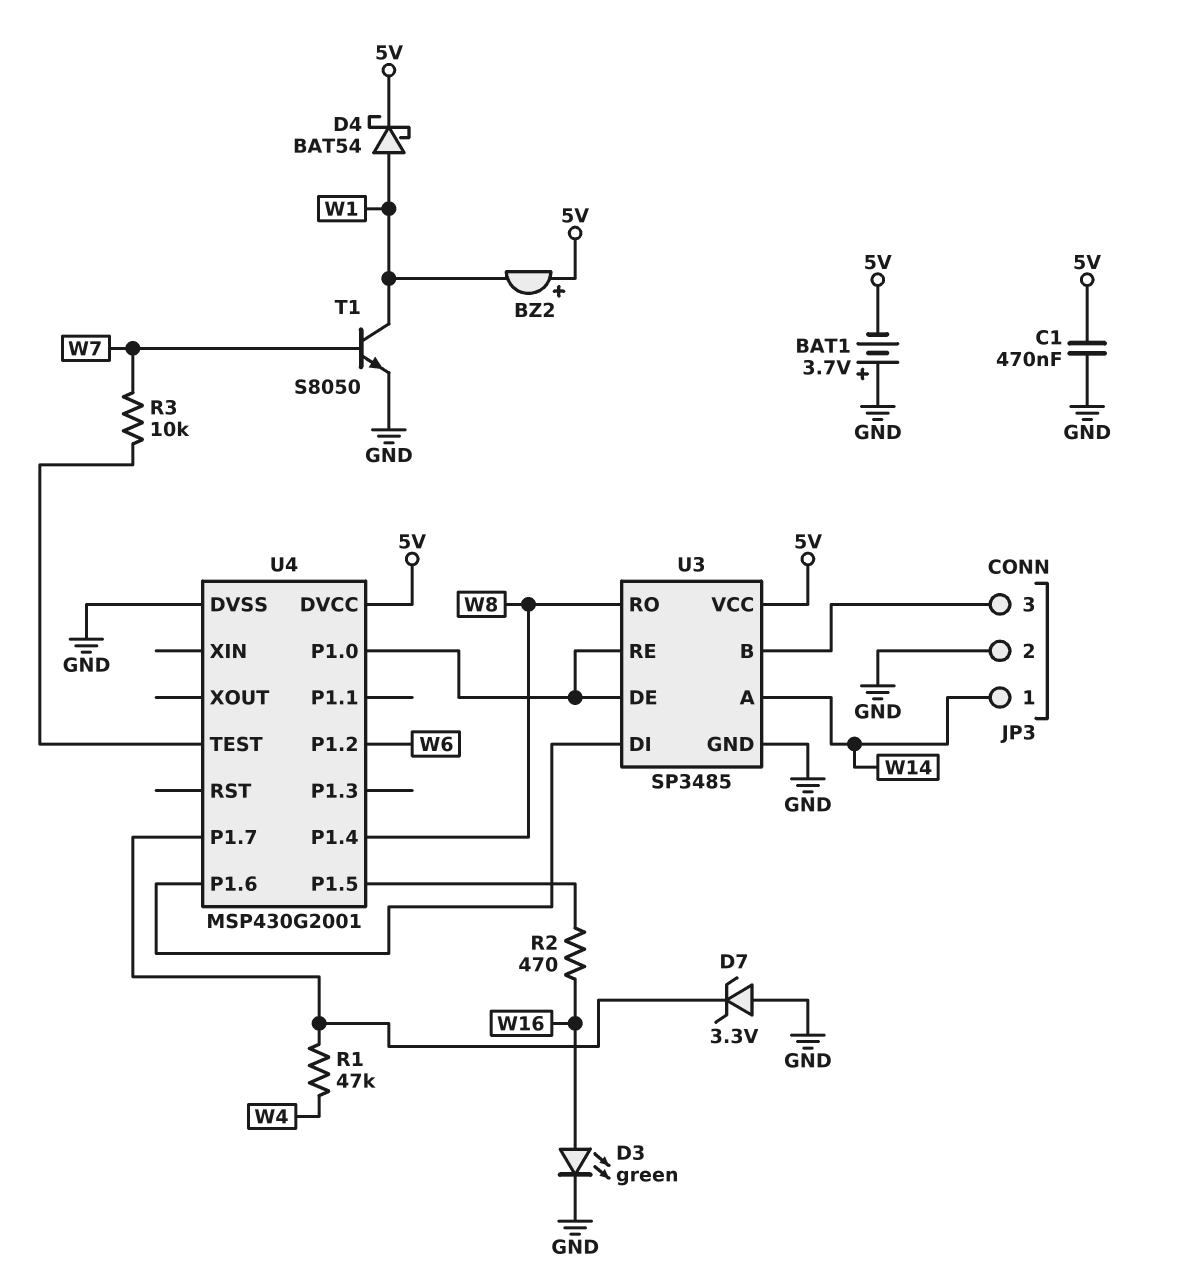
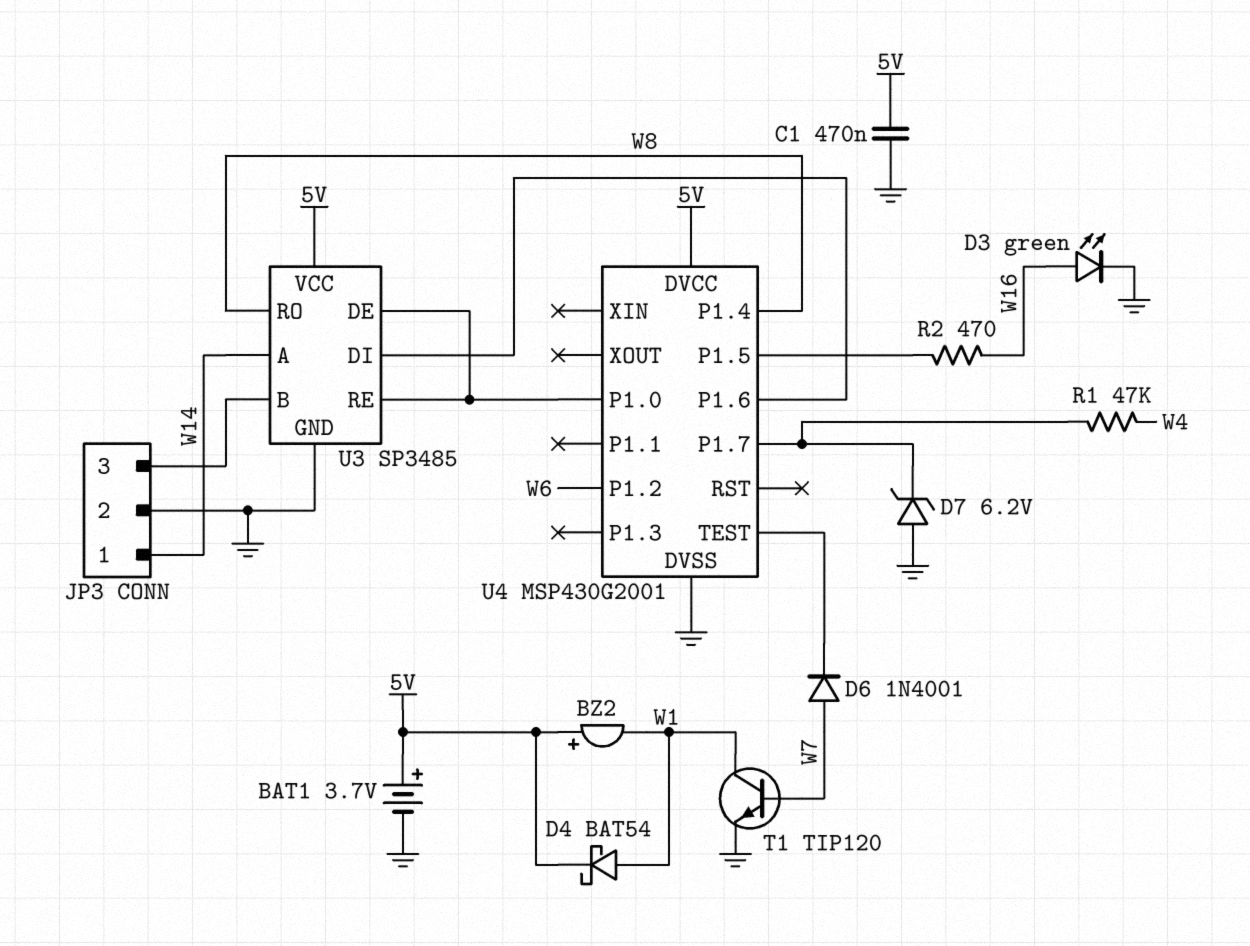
BAT1: 3.7V (plus GND, minus 5V) -> 3.7V (plus 5V, minus GND)
D6: none -> diode 1N4001 (A W7, K U4/TEST)
D7: zener 3.3V (A GND, K U4/P1.7) -> zener 6.2V (A GND, K U4/P1.7)
R3: 10k (U4/TEST, W7) -> none
T1: NPN S8050 (B W7, C W1, E GND) -> NPN TIP120 (B W7, C W1, E GND)

